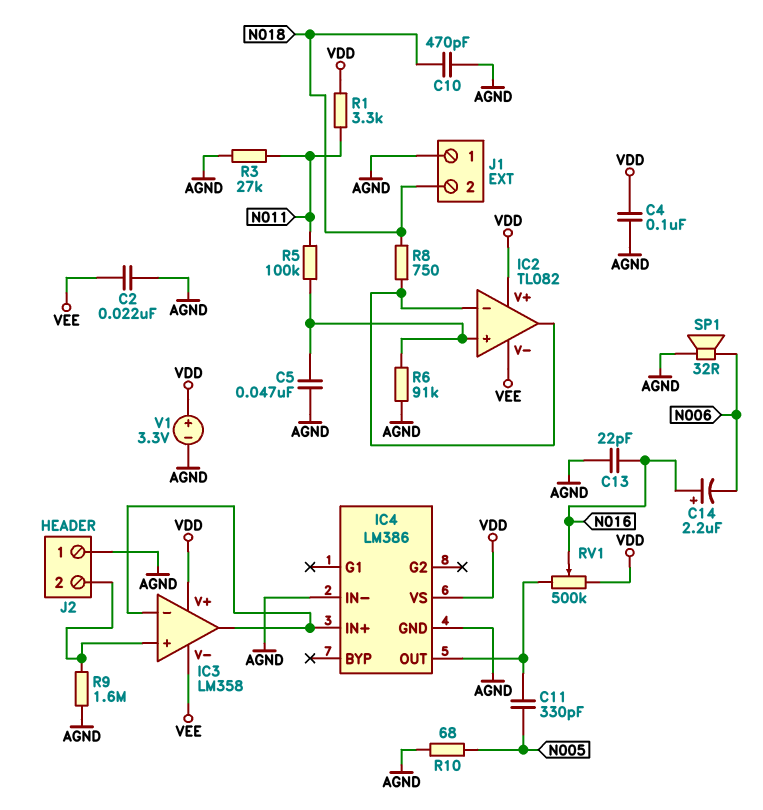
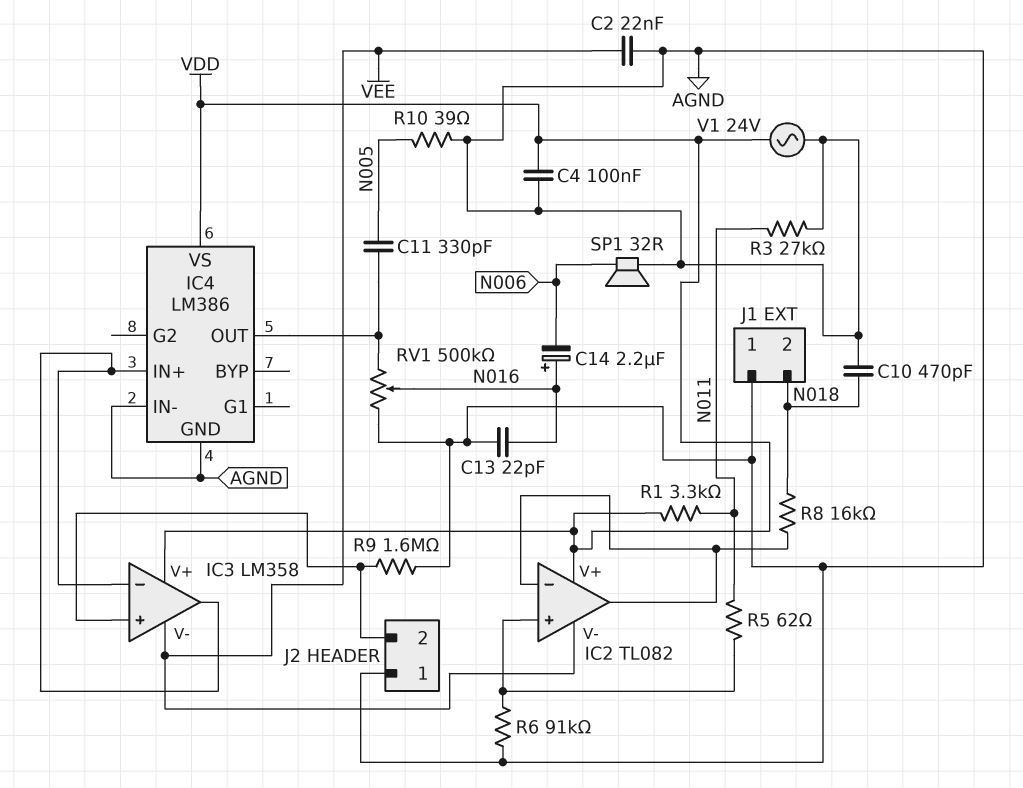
C5: 47nF (AGND, IC2/in+) -> none
R5: 100k (IC2/in+, N011) -> 62 (IC2/in+, N011)
R8: 750 (IC2/in-, N018) -> 16k (IC2/in-, N018)
R10: 68 (AGND, N005) -> 39 (AGND, N005)
RV1: 500k (IC4/OUT, VDD, wiper N016) -> 500k (AGND, IC4/OUT, wiper N016)
V1: 3.3V (plus VDD, minus AGND) -> AC 24V (AGND, VDD)

